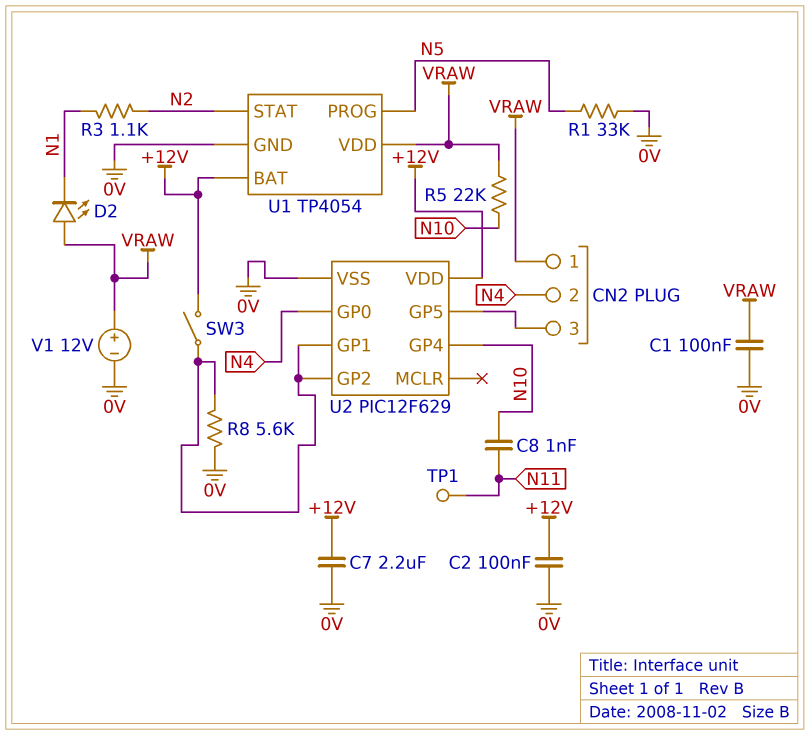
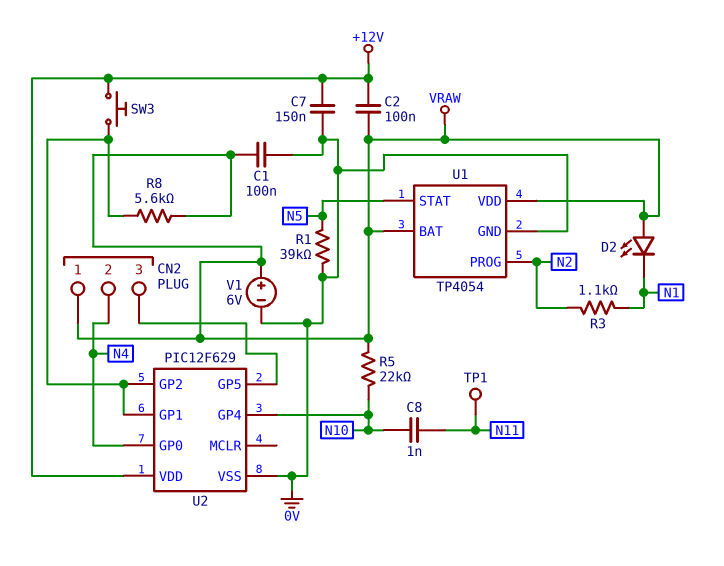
C2: 100nF (+12V, 0V) -> 100nF (+12V, VRAW)
C7: 2.2uF (+12V, 0V) -> 150nF (+12V, 0V)
R1: 33k (0V, N5) -> 39k (0V, N5)
R8: 5.6k (0V, U2/GP1) -> 5.6k (U2/GP1, VRAW)
SW3: switch (+12V, U2/GP1) -> button (+12V, U2/GP1)
U1 pin BAT: +12V -> VRAW
U1 pin PROG: N5 -> N2
U1 pin STAT: N2 -> N5
V1: 12V (plus VRAW, minus 0V) -> 6V (plus VRAW, minus 0V)

